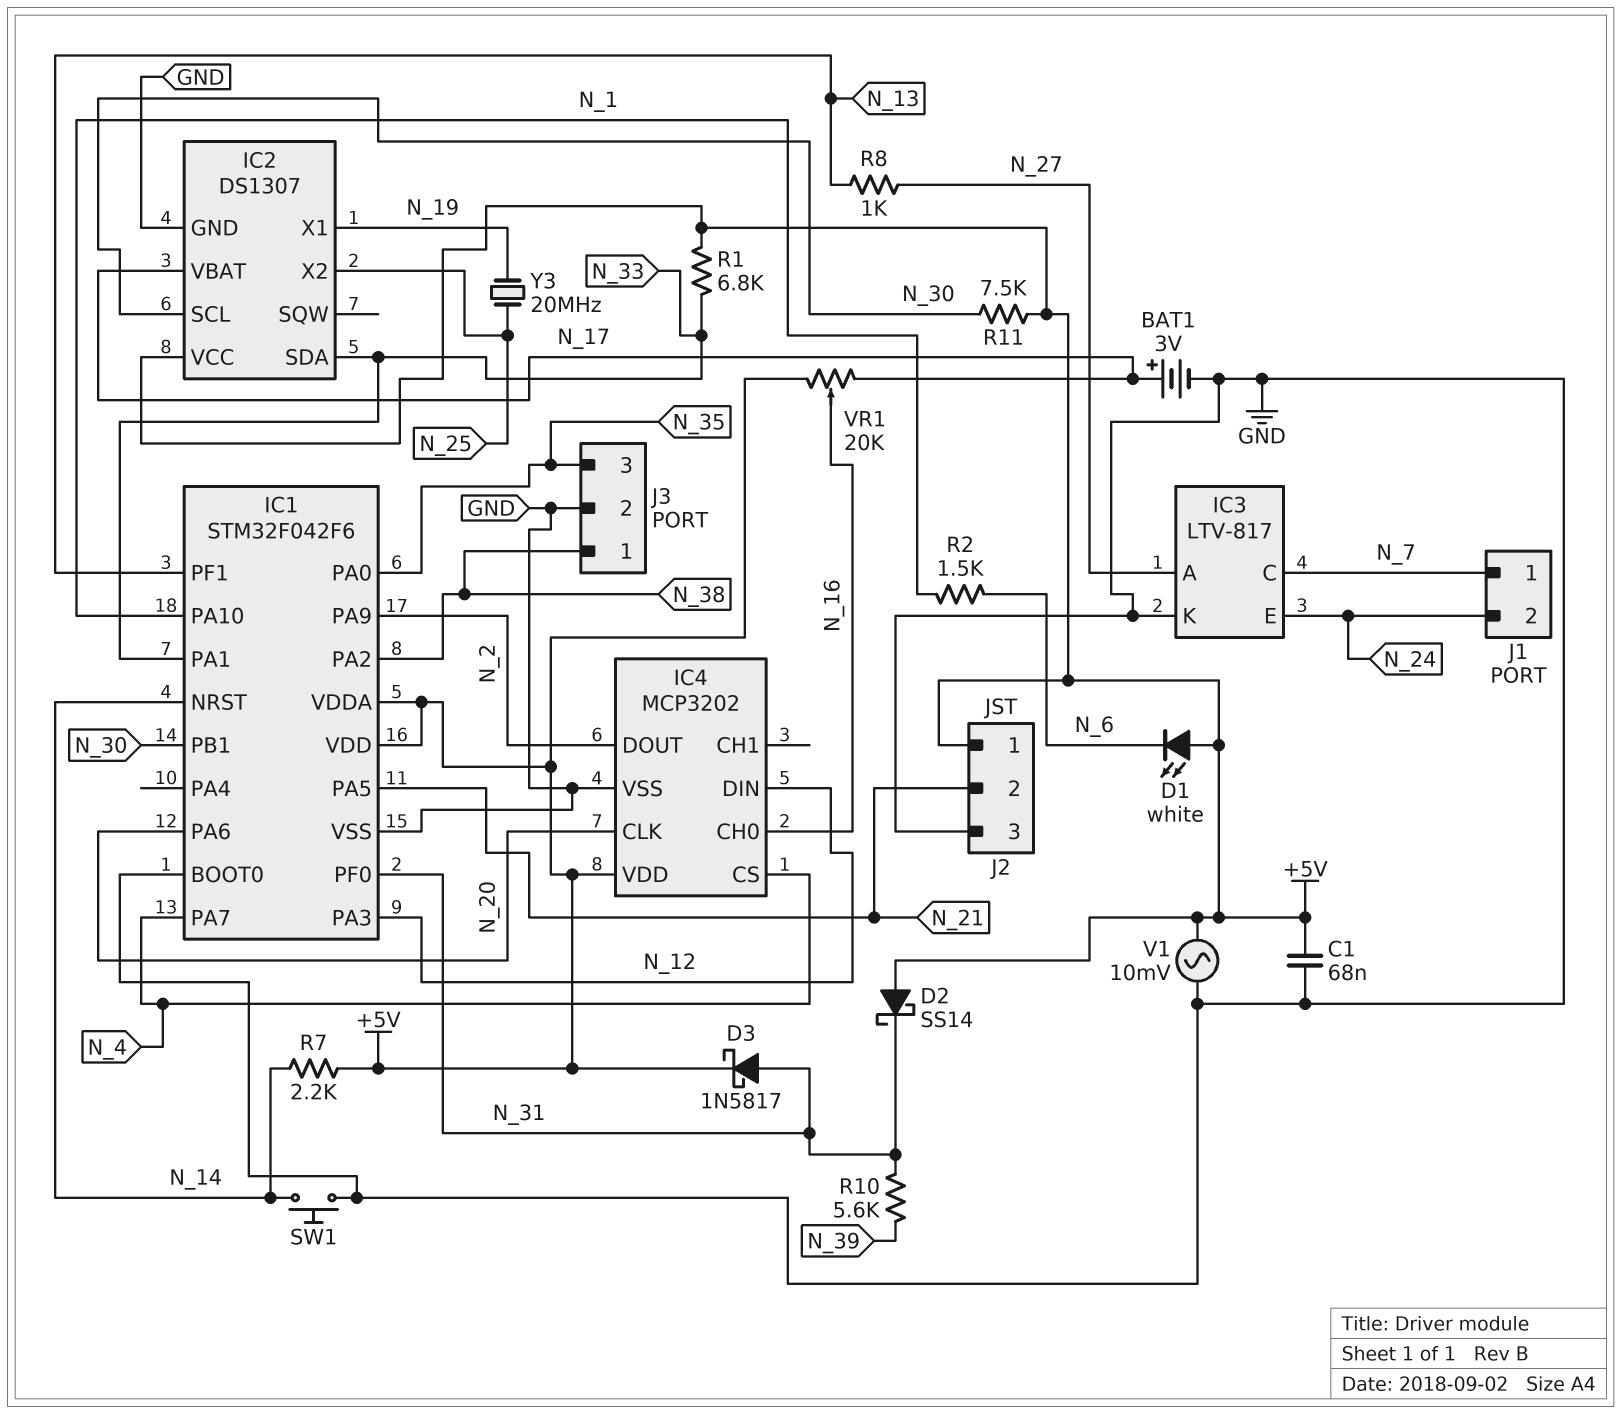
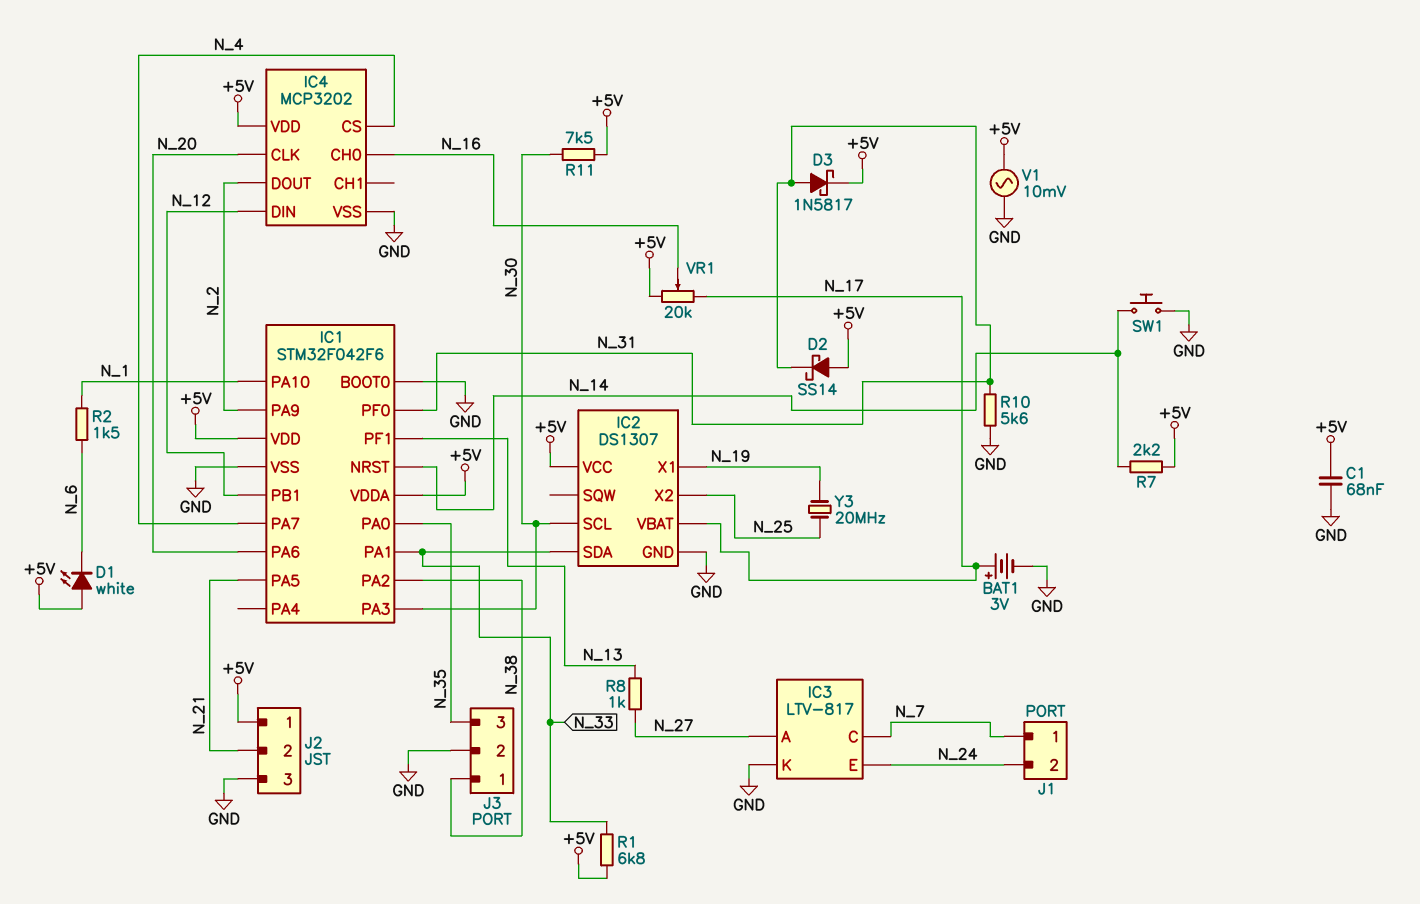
IC1 pin PA3: N_12 -> N_30
IC1 pin PB1: N_30 -> N_12
R10: 5.6k (N_31, N_39) -> 5.6k (GND, N_31)

